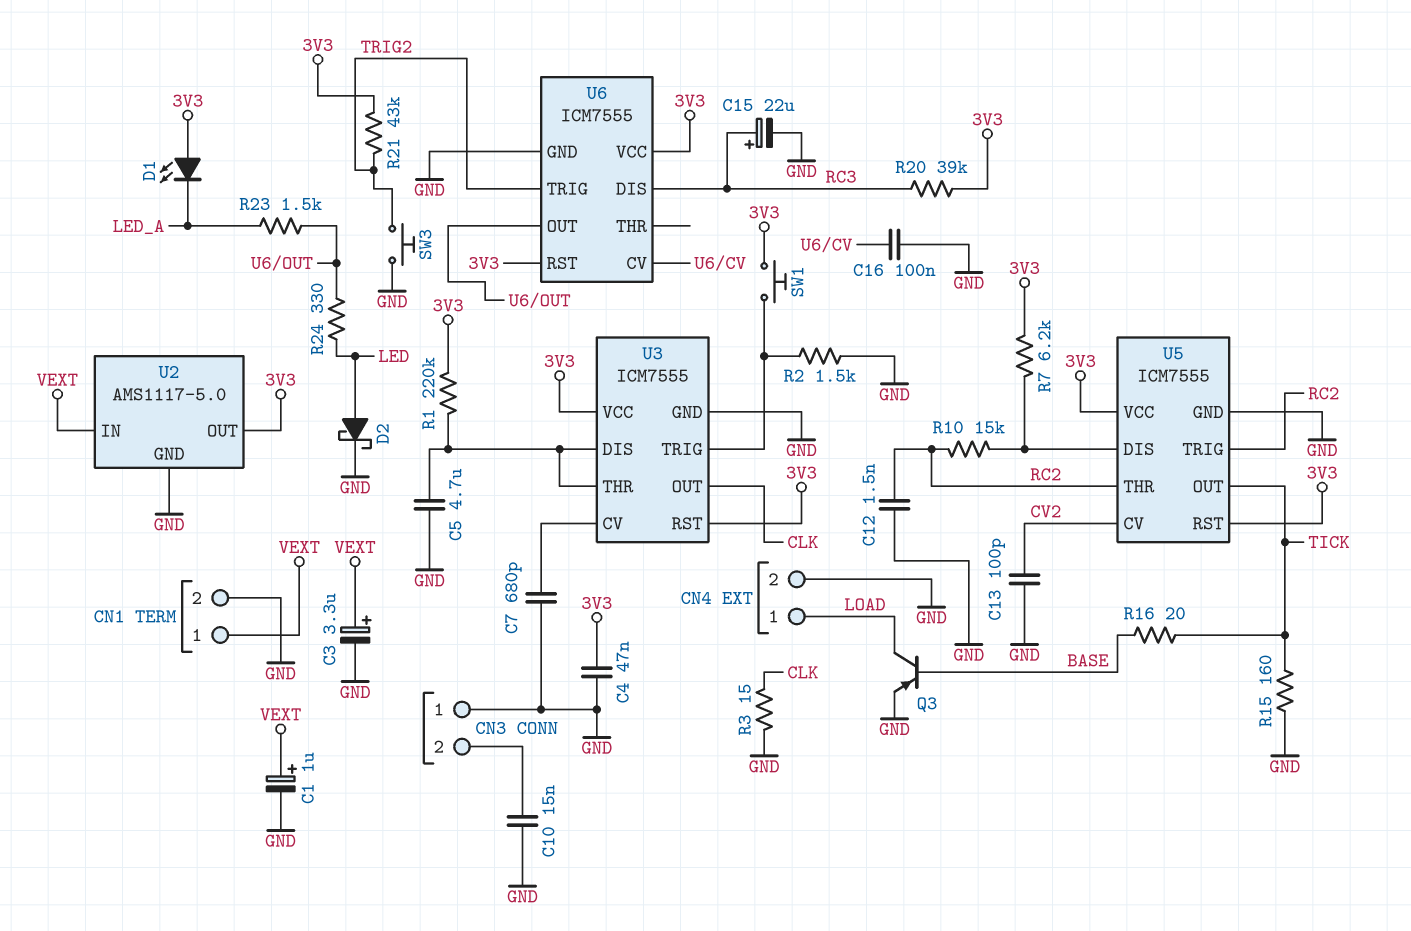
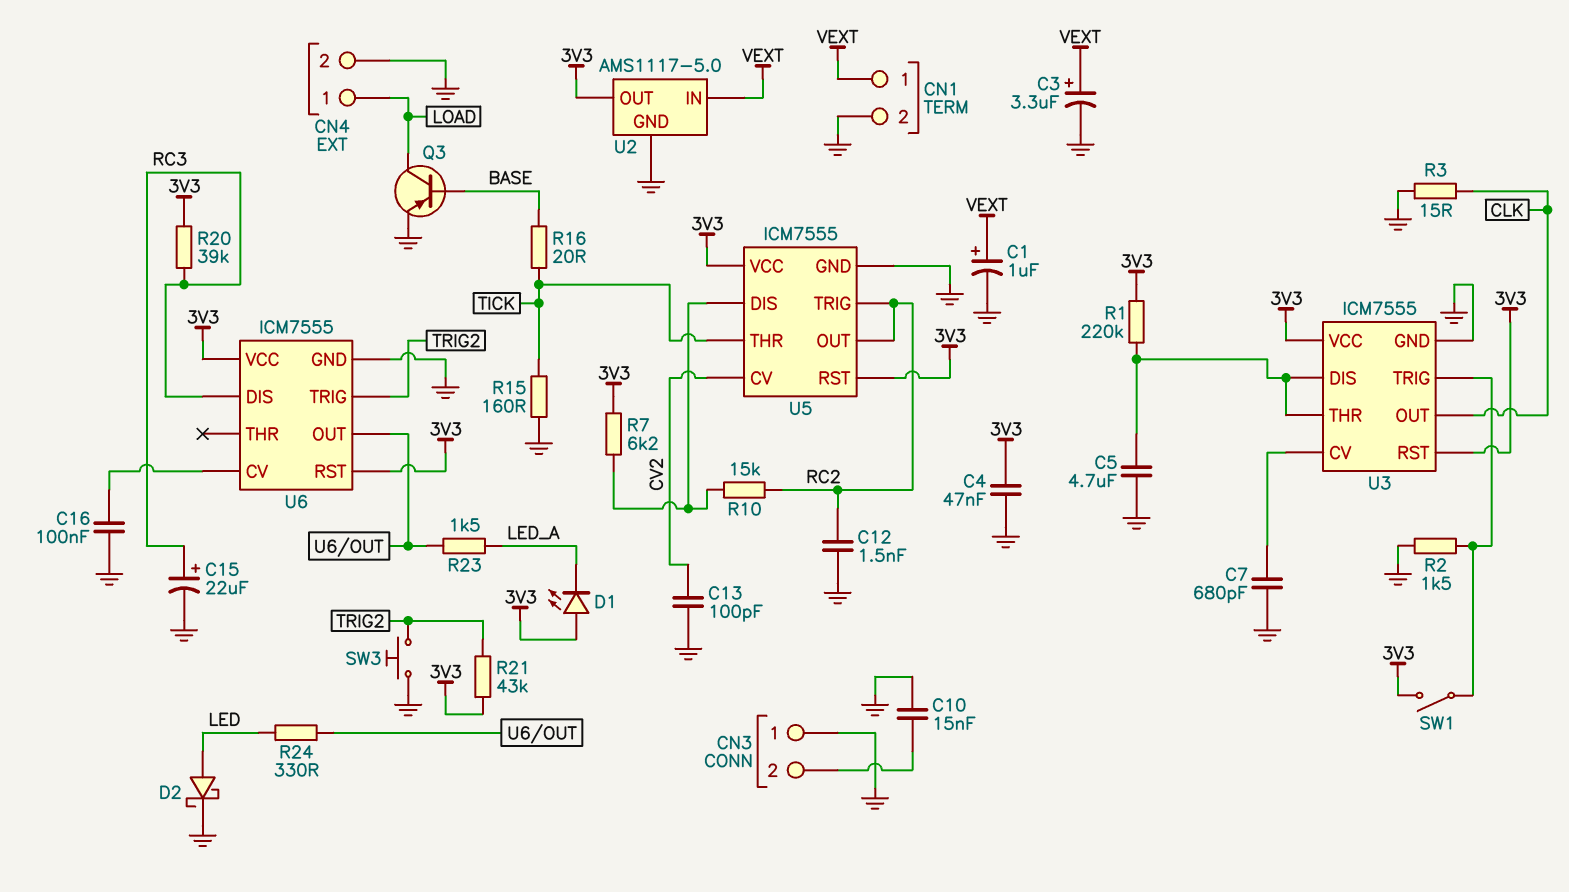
SW1: button (3V3, U3/TRIG) -> switch (3V3, U3/TRIG)
U5 pin OUT: TICK -> RC2
U5 pin THR: RC2 -> TICK

